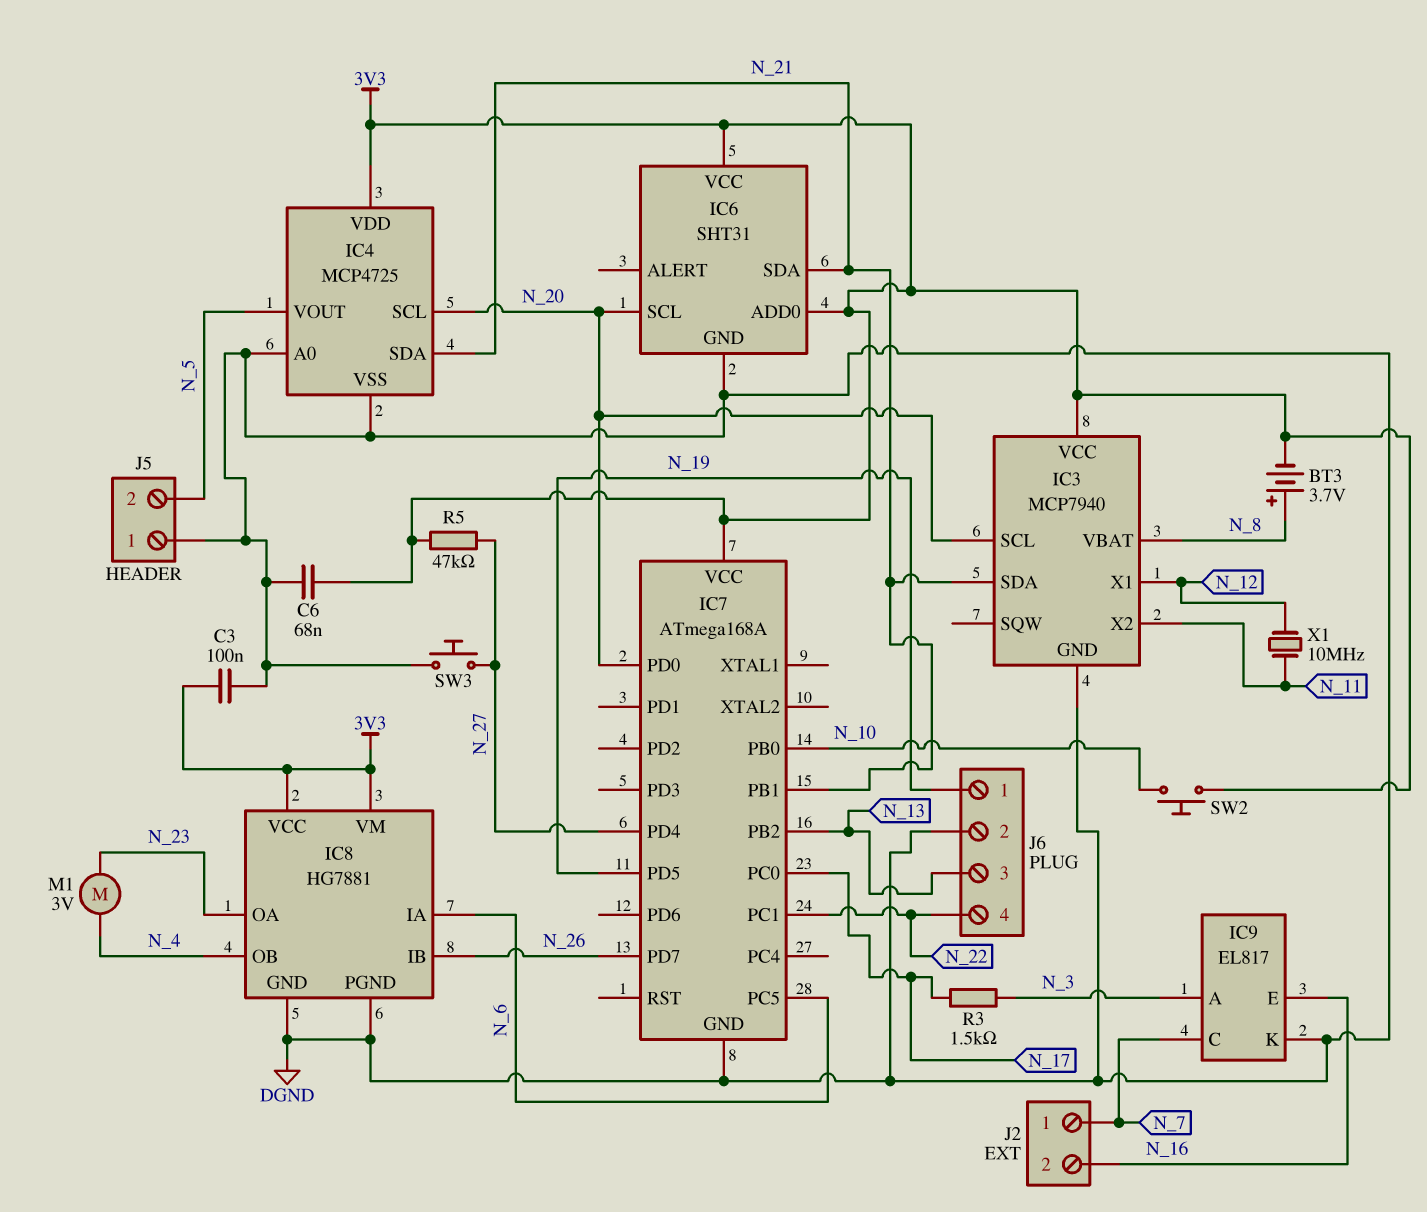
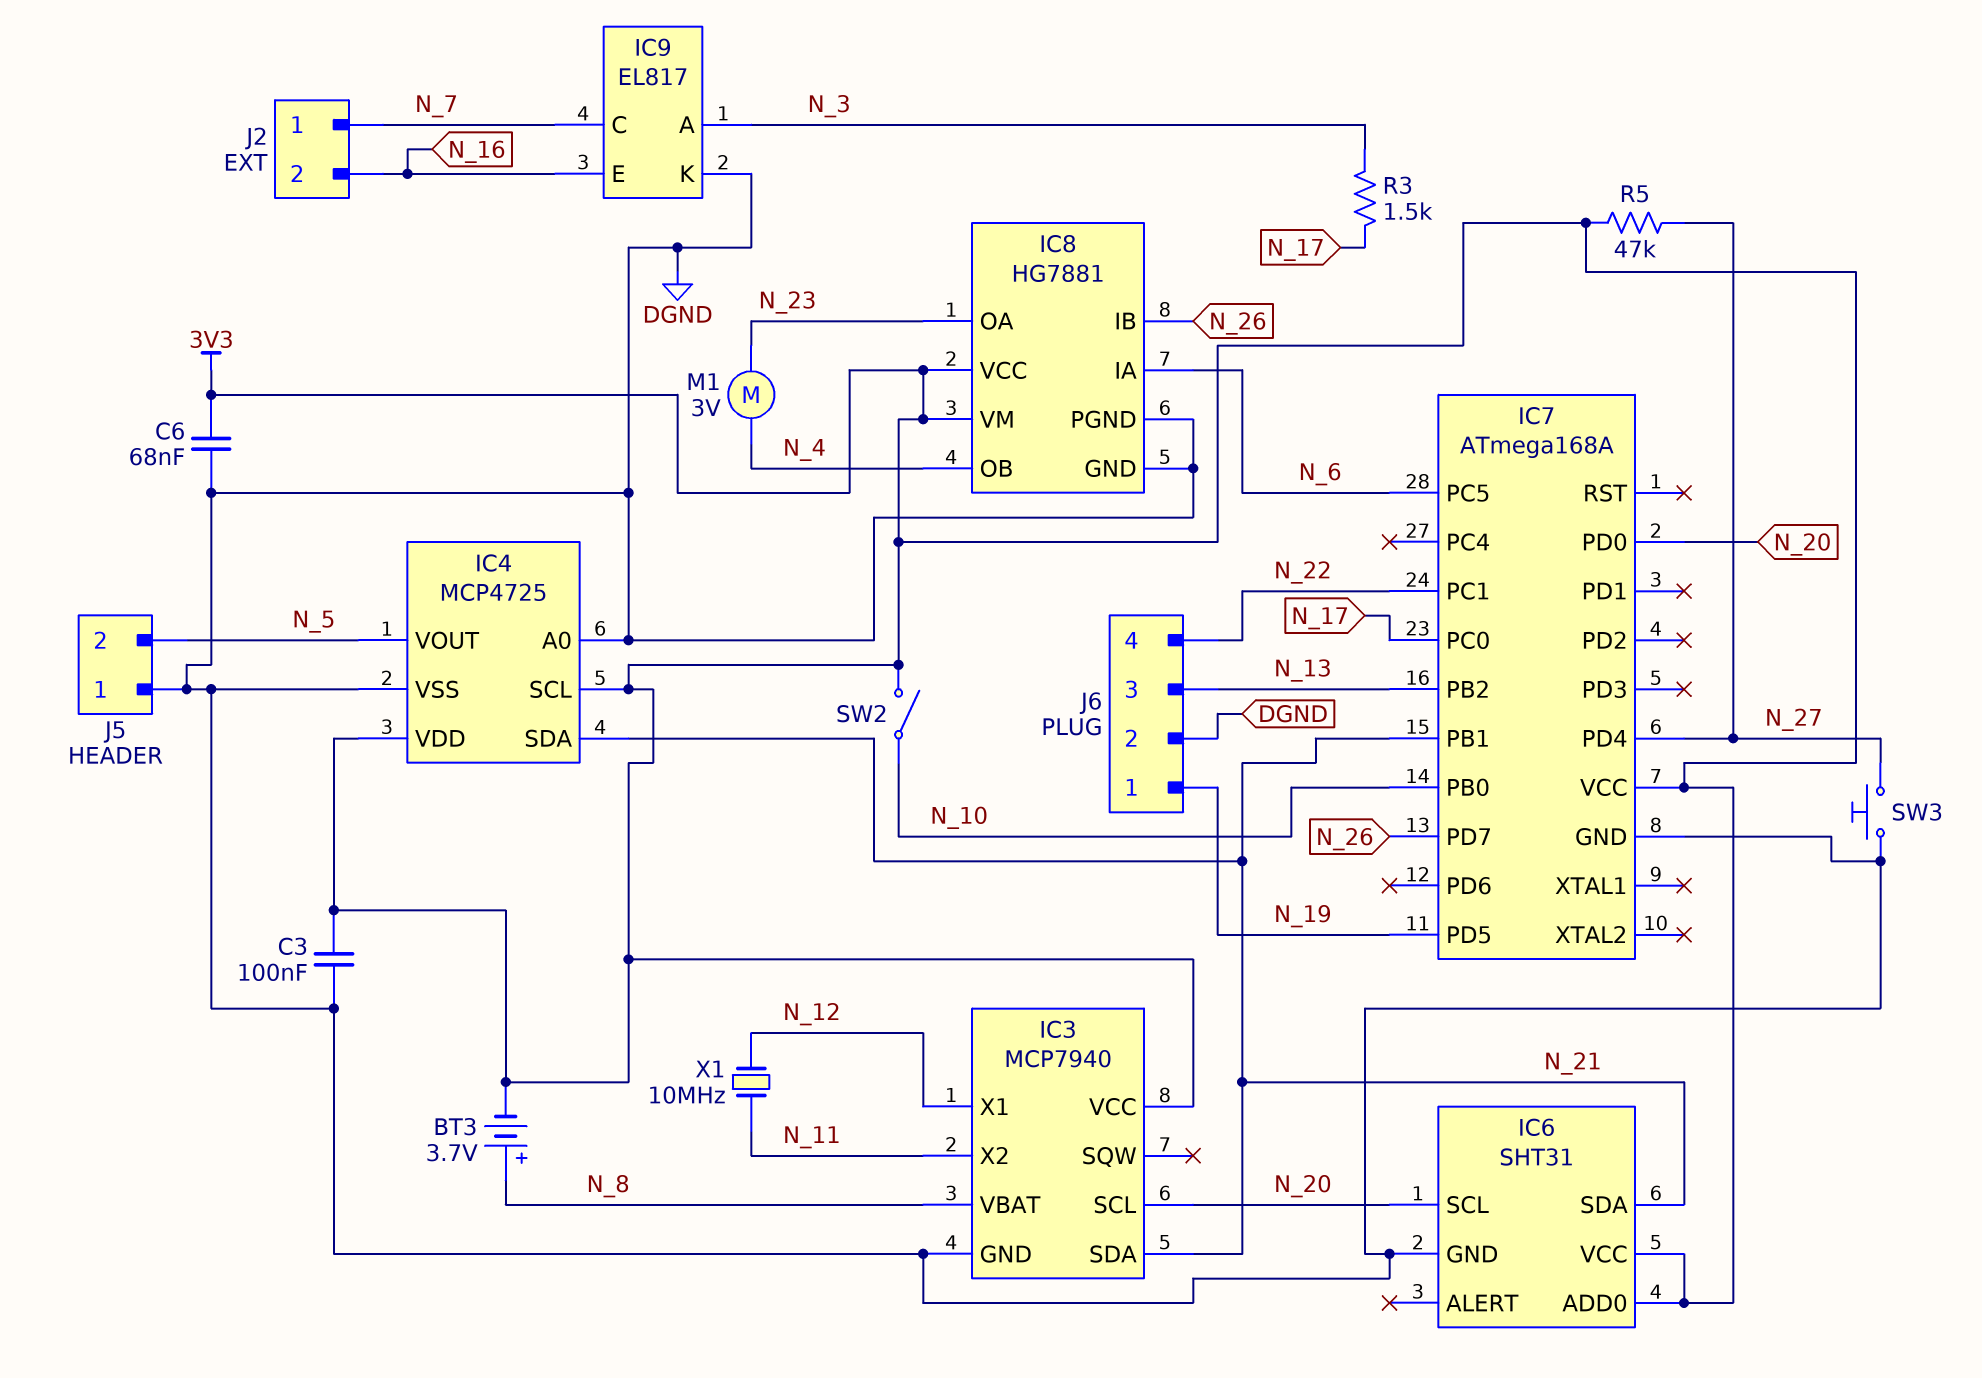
IC4 pin SCL: N_20 -> 3V3
SW2: button (3V3, N_10) -> switch (3V3, N_10)

